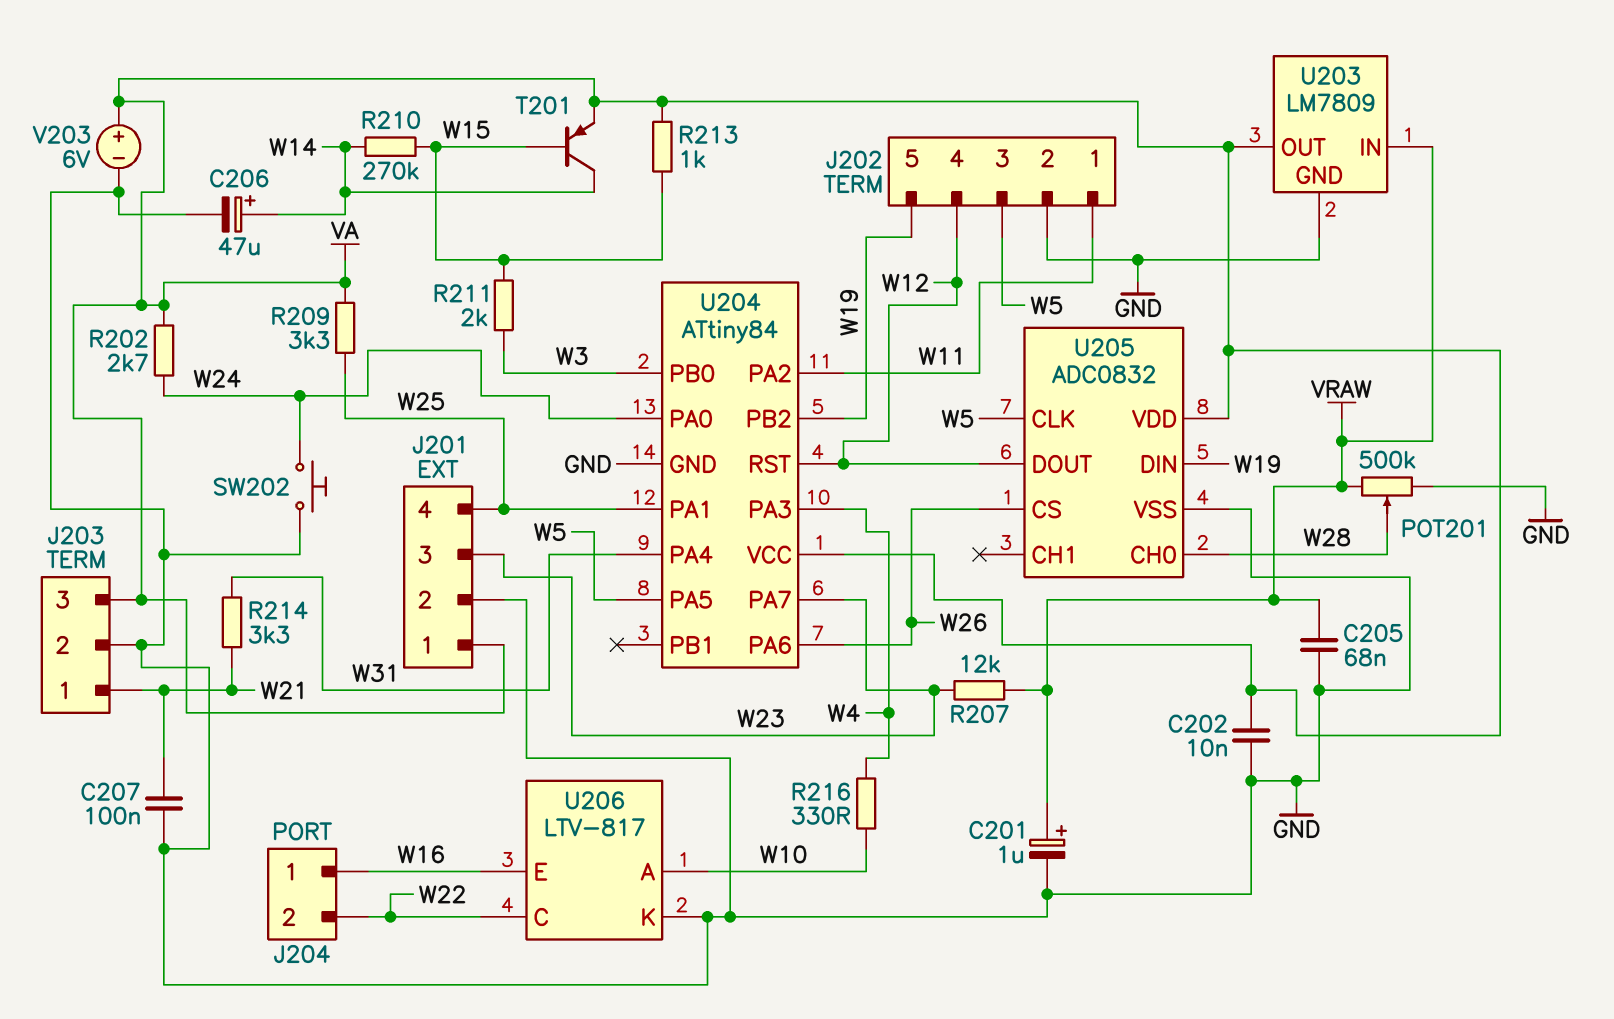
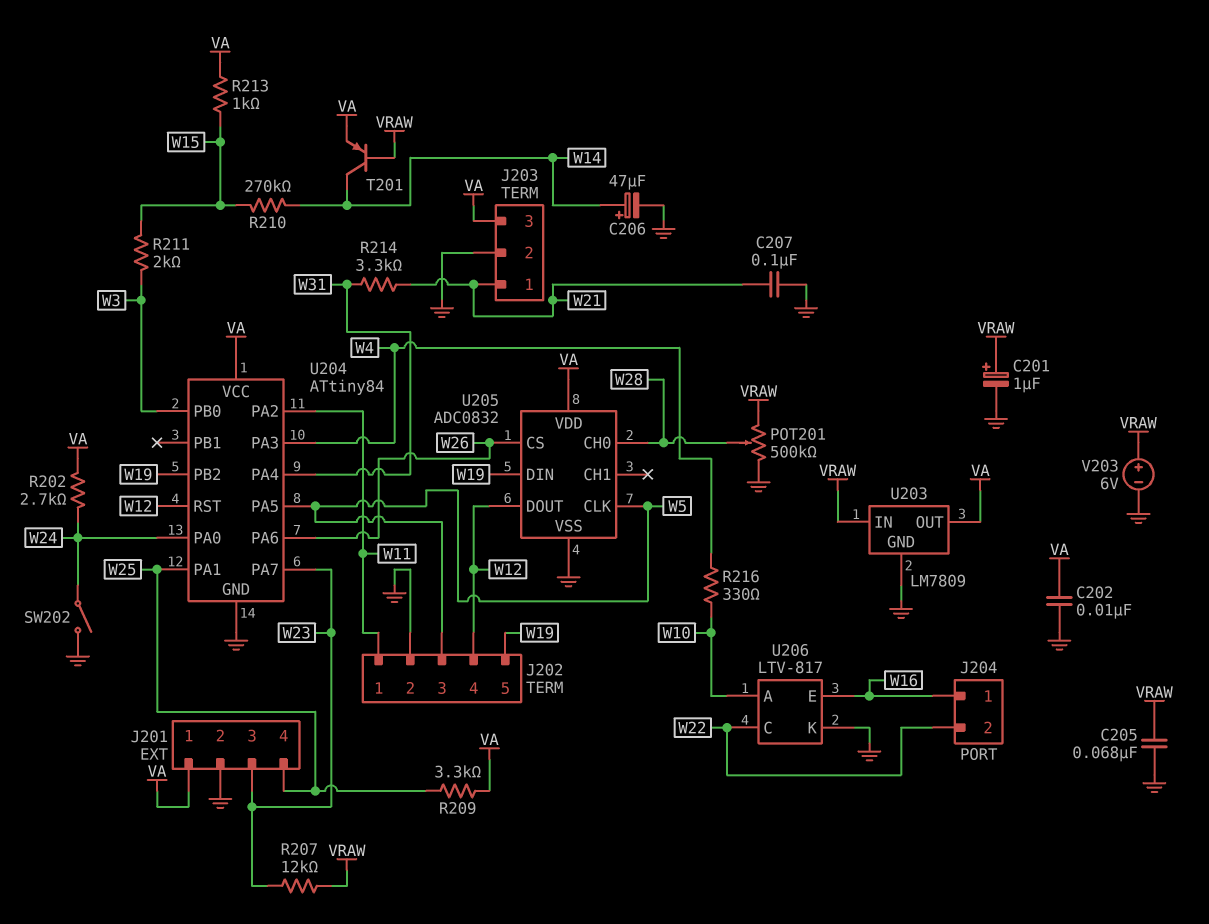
SW202: button (GND, W24) -> switch (GND, W24)
T201: PNP (B W15, C W14, E VA) -> PNP (B VRAW, C W14, E VA)
V203: 6V (plus VA, minus GND) -> 6V (plus VRAW, minus GND)

